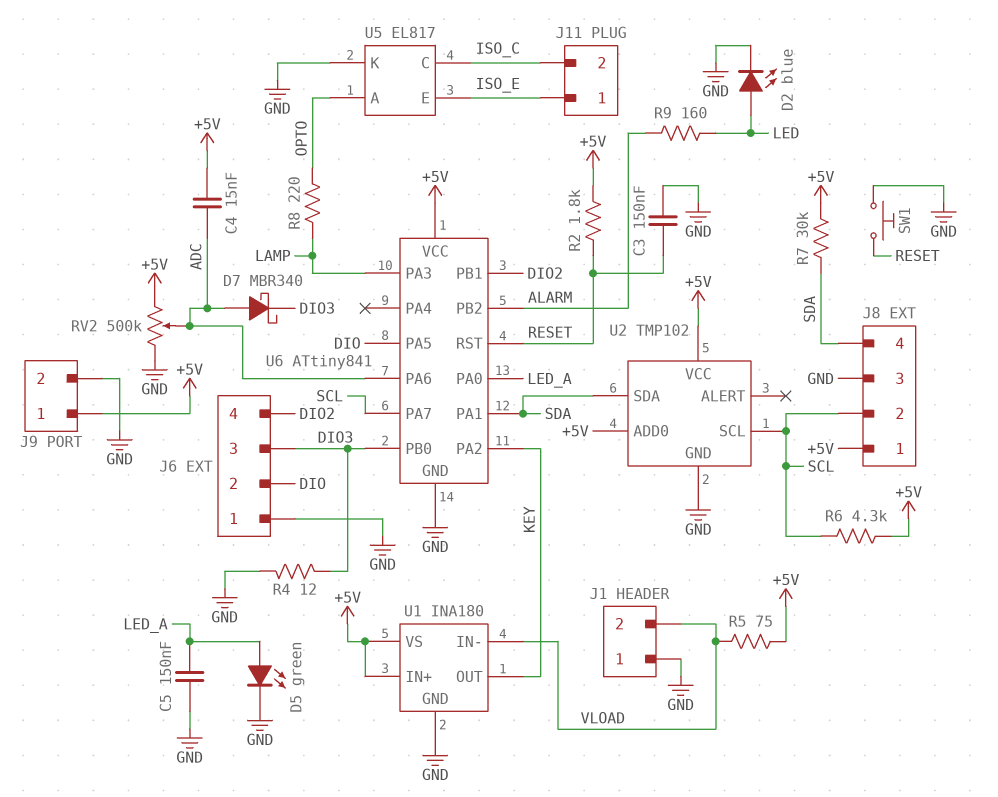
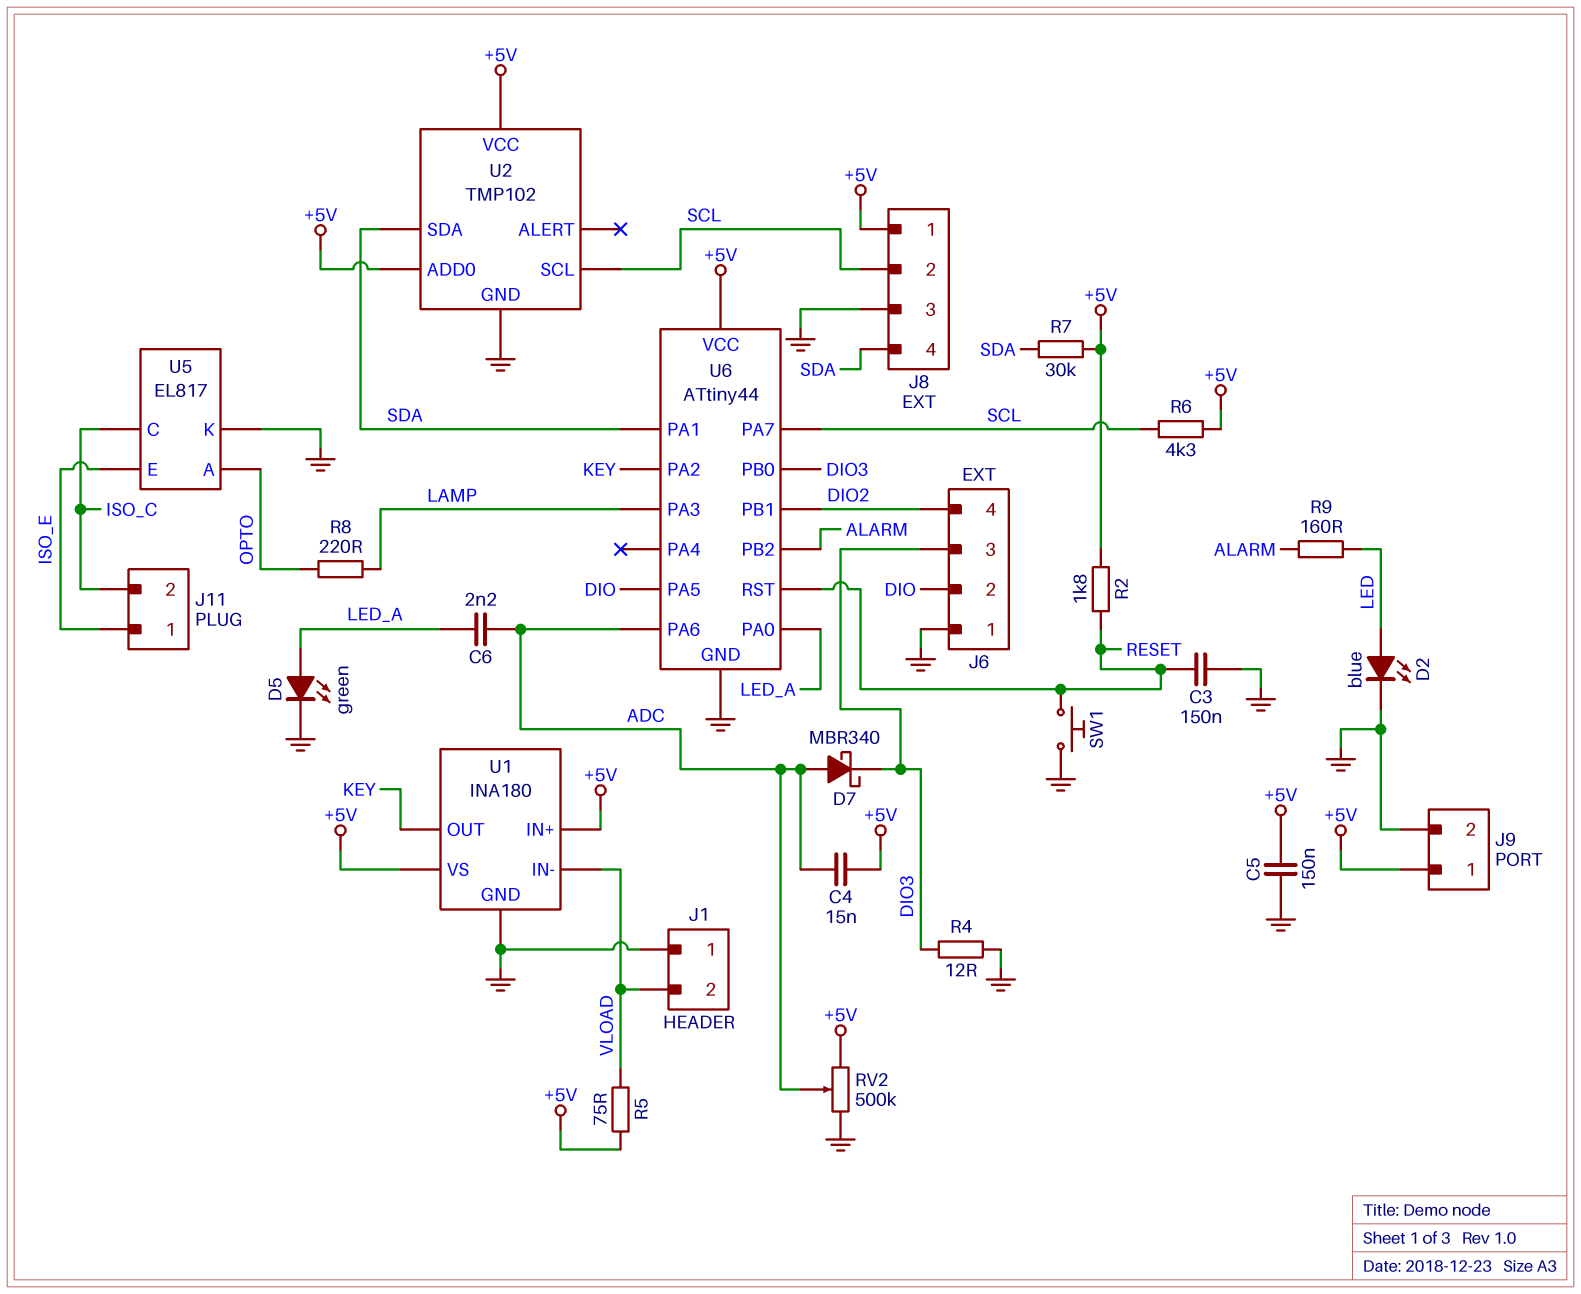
C5: 150nF (GND, LED_A) -> 150nF (+5V, GND)
C6: none -> 2.2nF (ADC, LED_A)
U6: ATtiny841 -> ATtiny44

